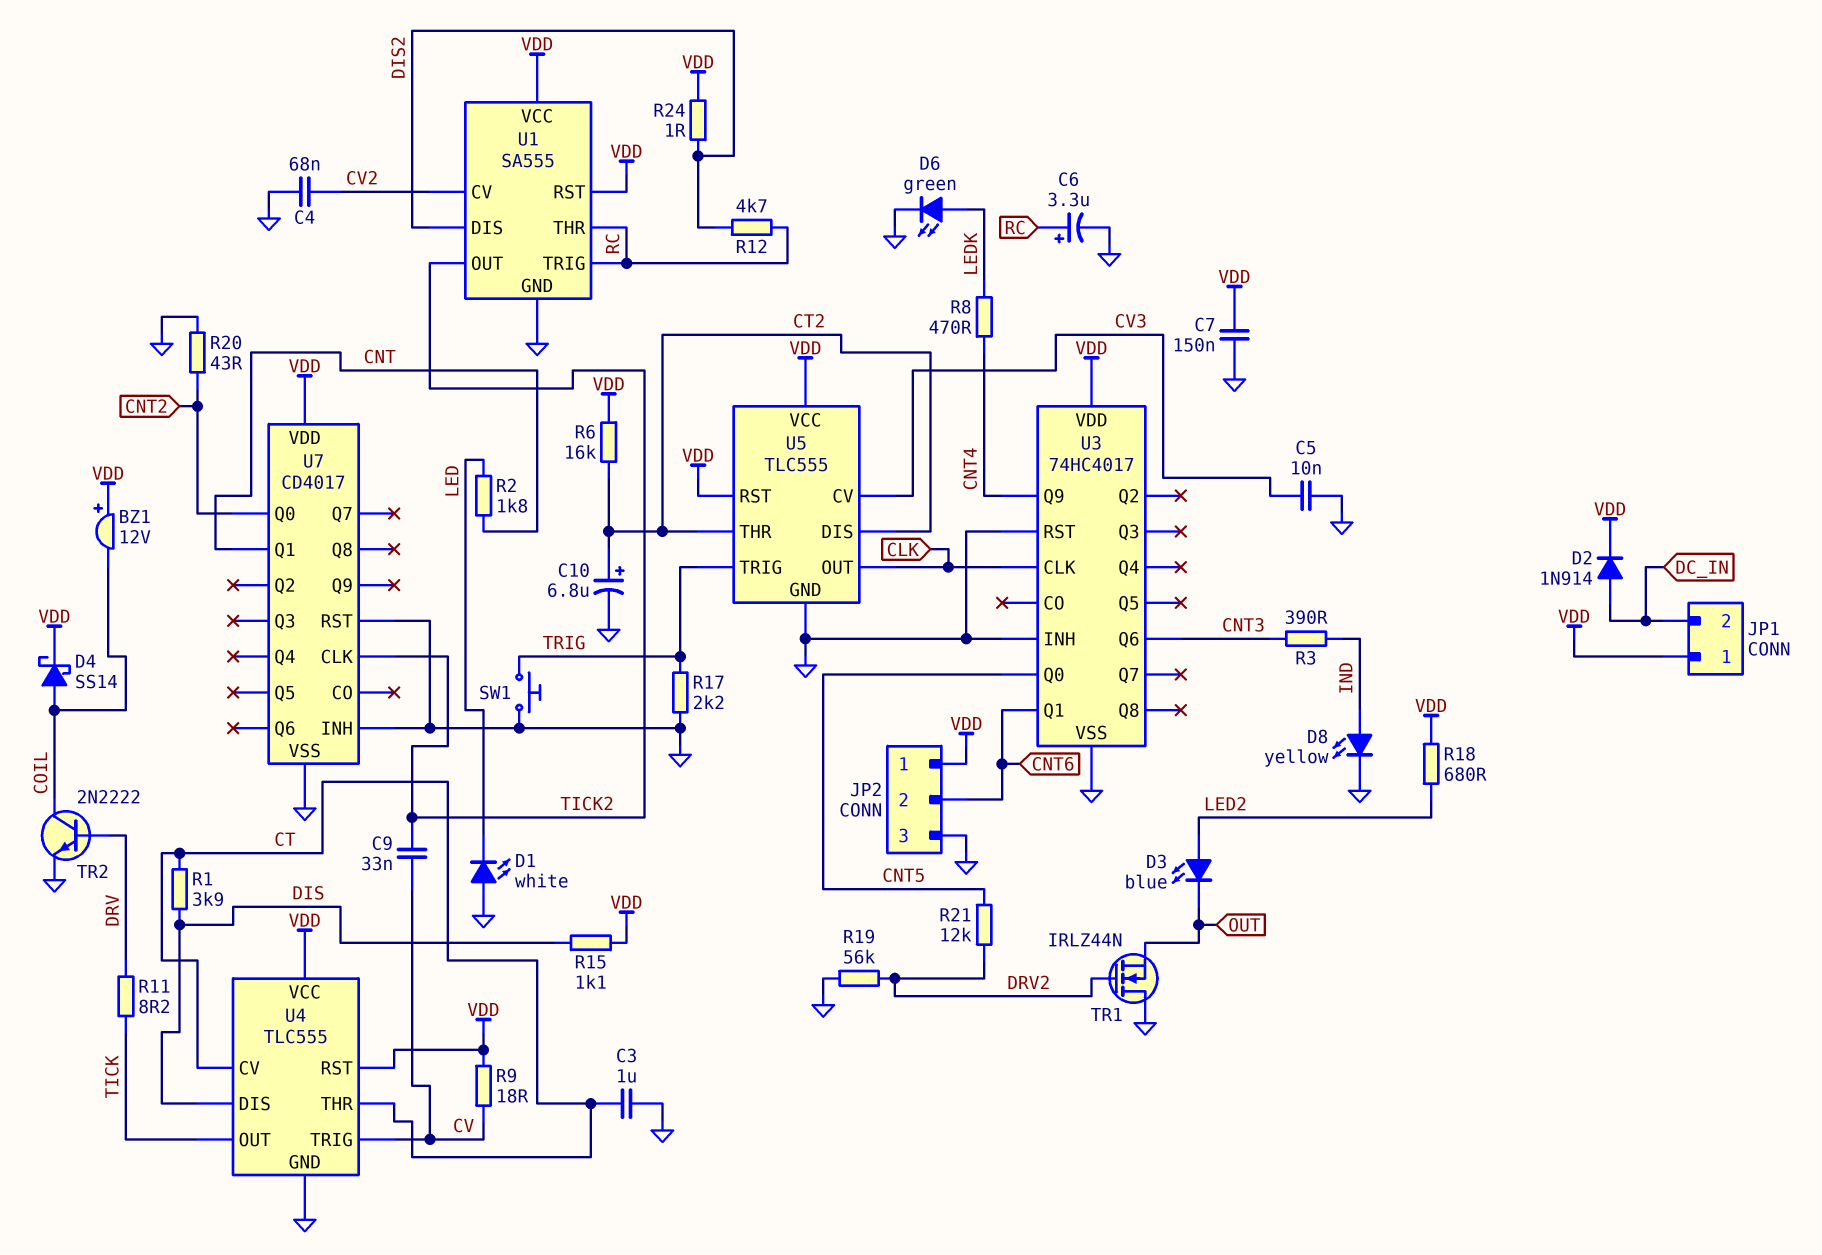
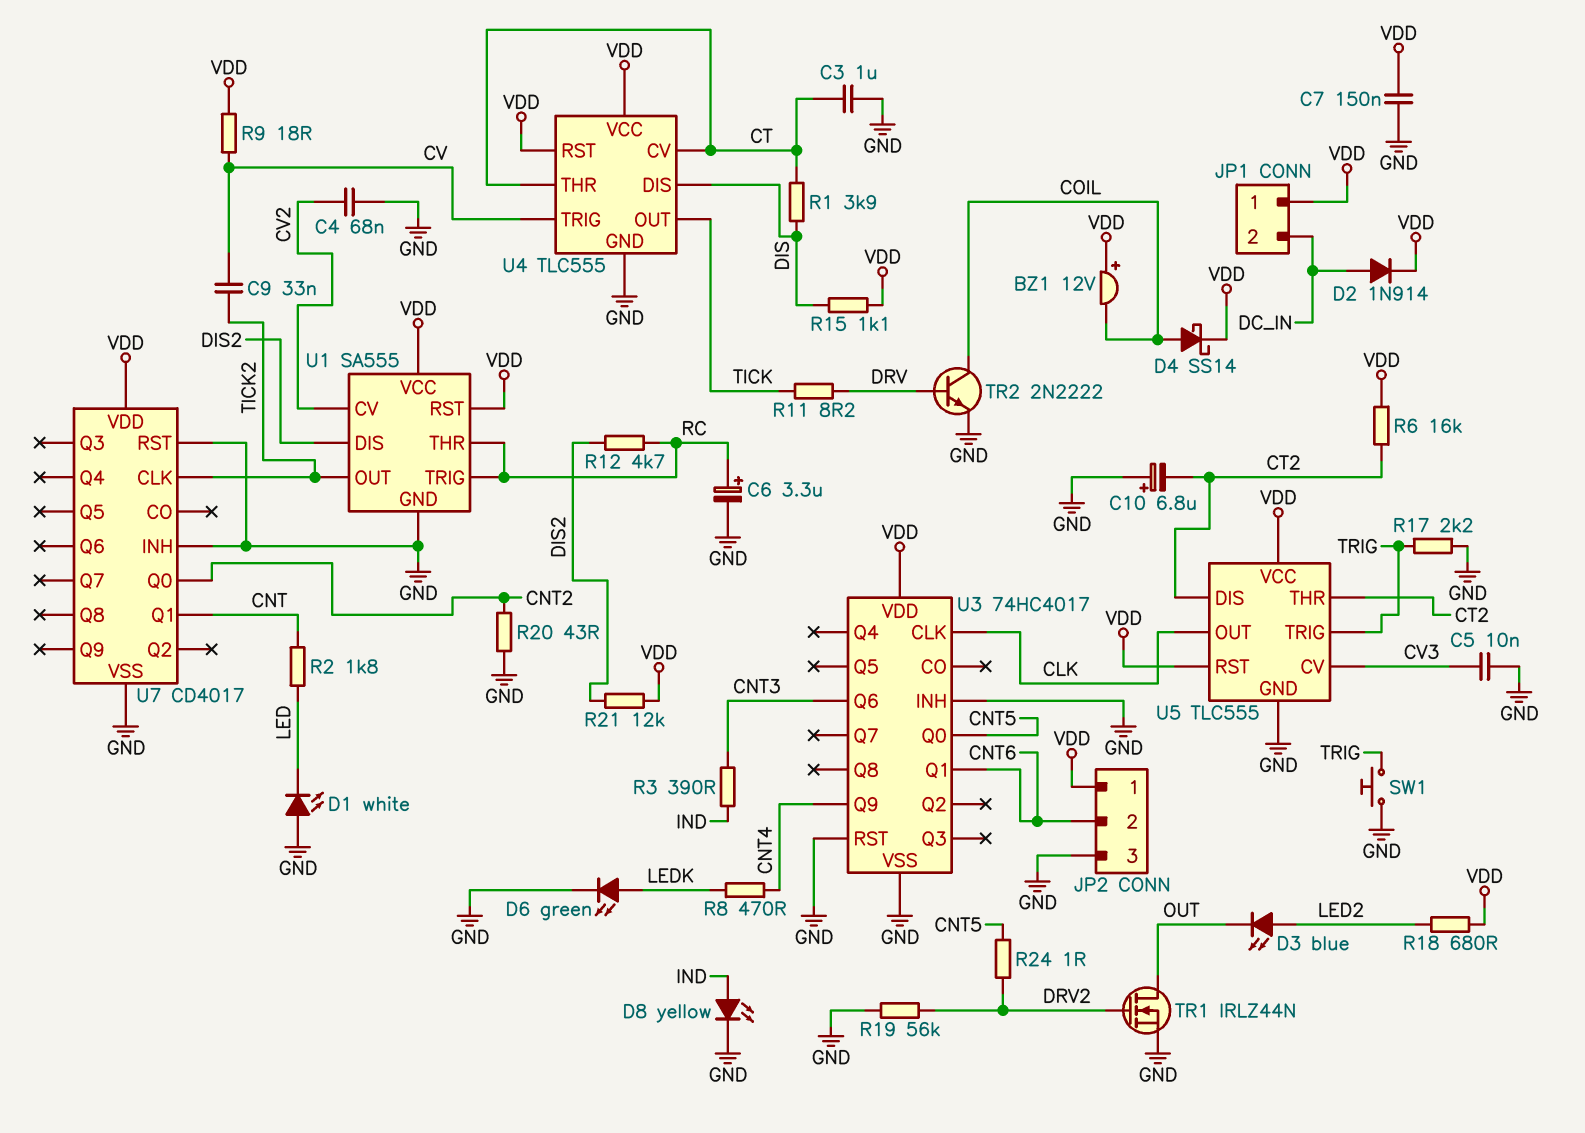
C10: 6.8uF (plus CT2, minus GND) -> 6.8uF (plus GND, minus CT2)
R21: 12k (CNT5, DRV2) -> 12k (DIS2, VDD)
R24: 1 (DIS2, VDD) -> 1 (CNT5, DRV2)
TR1: NMOS IRLZ44N (G DRV2, D GND, S OUT) -> NMOS IRLZ44N (G DRV2, D OUT, S GND)

